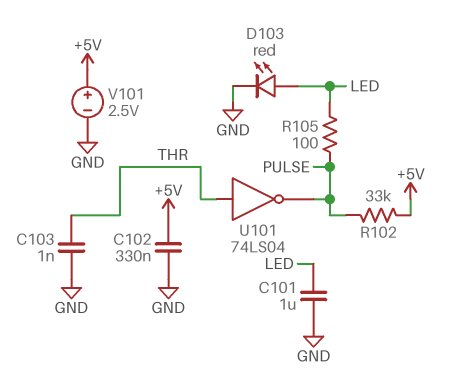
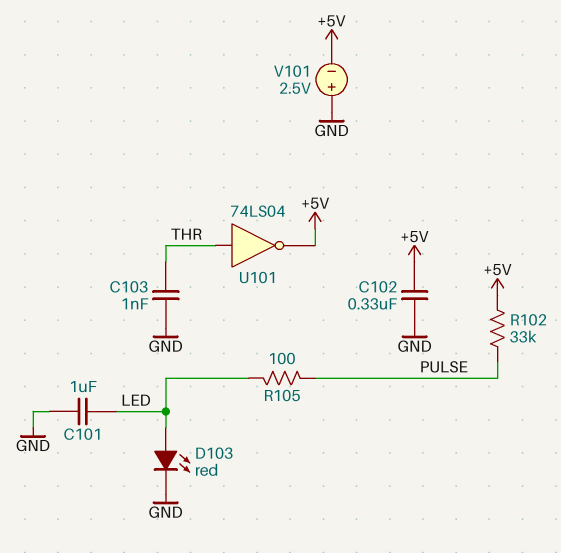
U101: NOT 74LS04 (in THR, out PULSE) -> NOT 74LS04 (in THR, out +5V)
V101: 2.5V (plus +5V, minus GND) -> 2.5V (plus GND, minus +5V)

